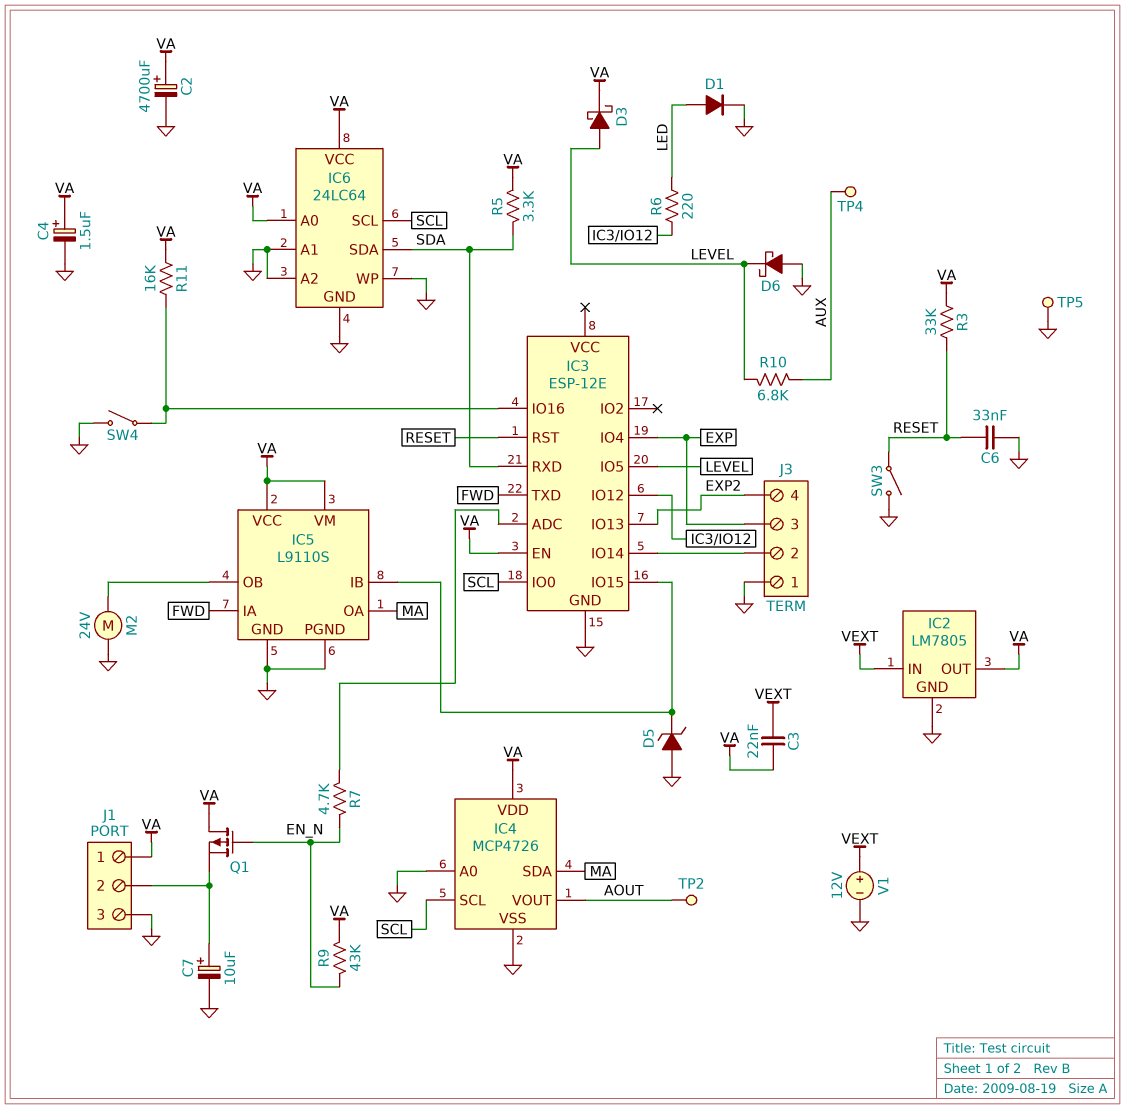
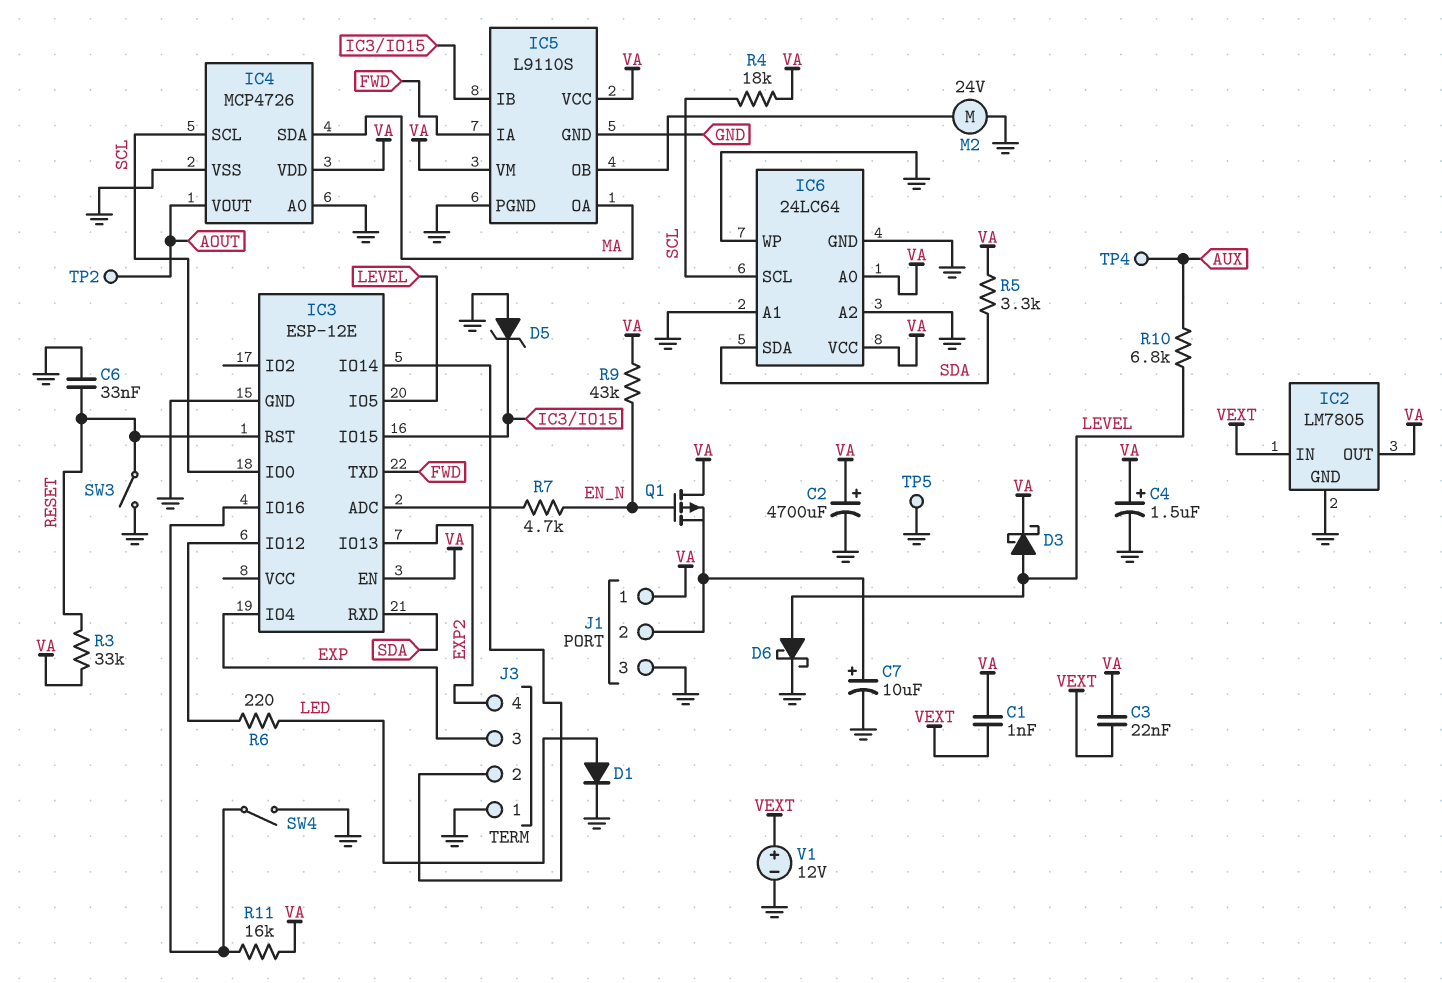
C1: none -> 1nF (VA, VEXT)
D6: schottky (A GND, K LEVEL) -> schottky (A LEVEL, K GND)
R4: none -> 18k (SCL, VA)

